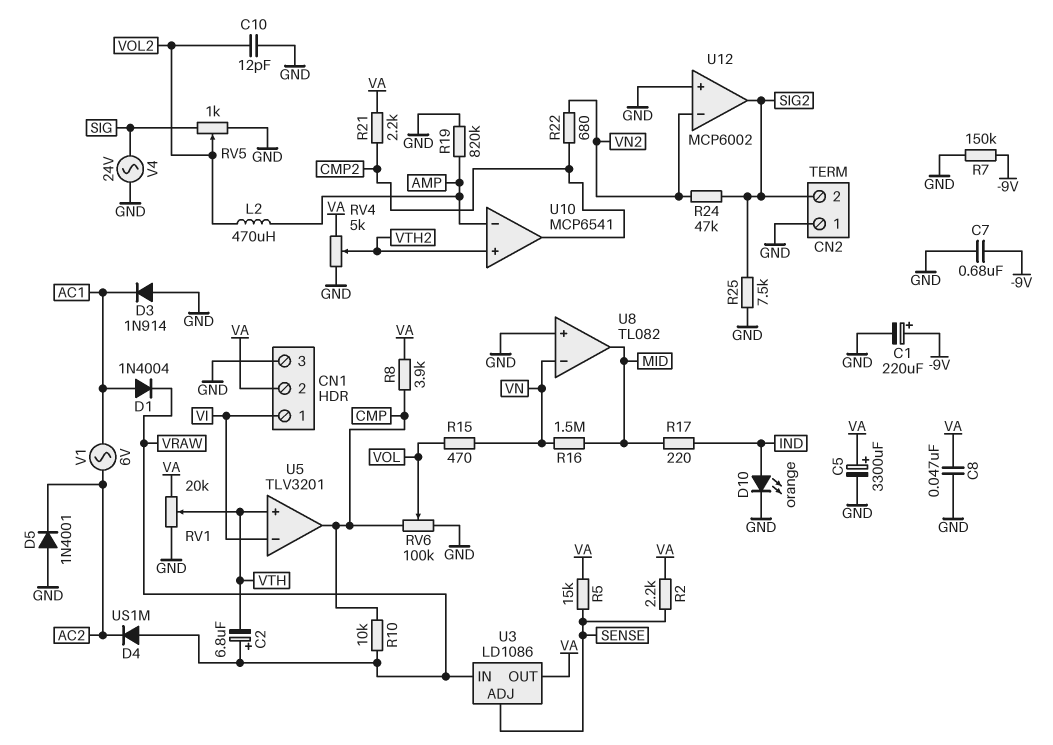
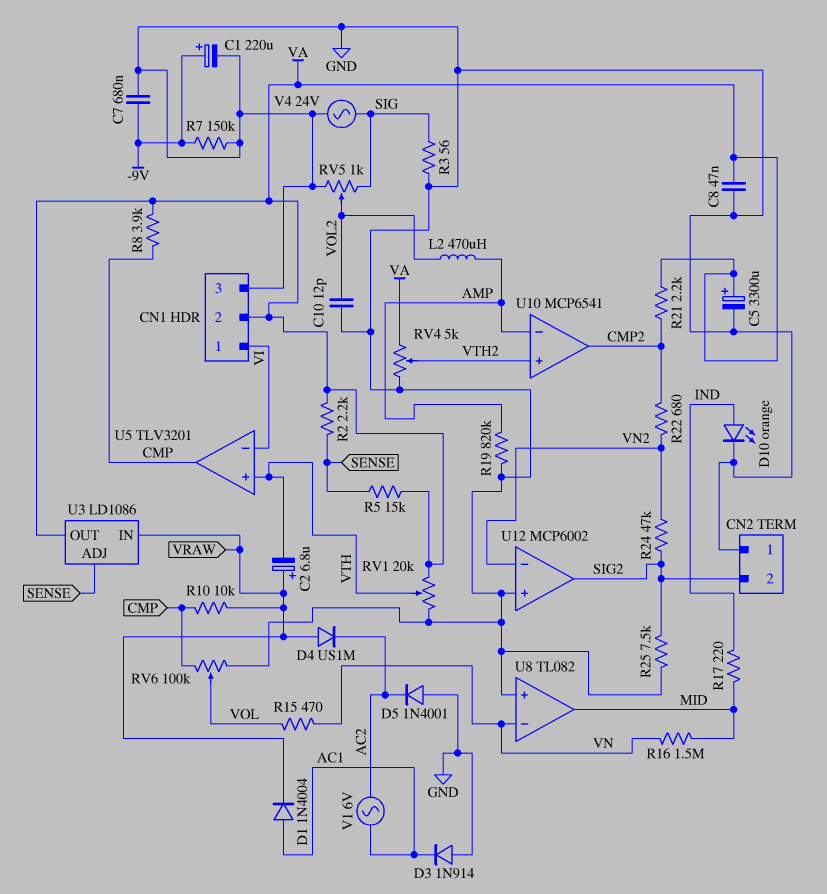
R3: none -> 56 (GND, SIG)

